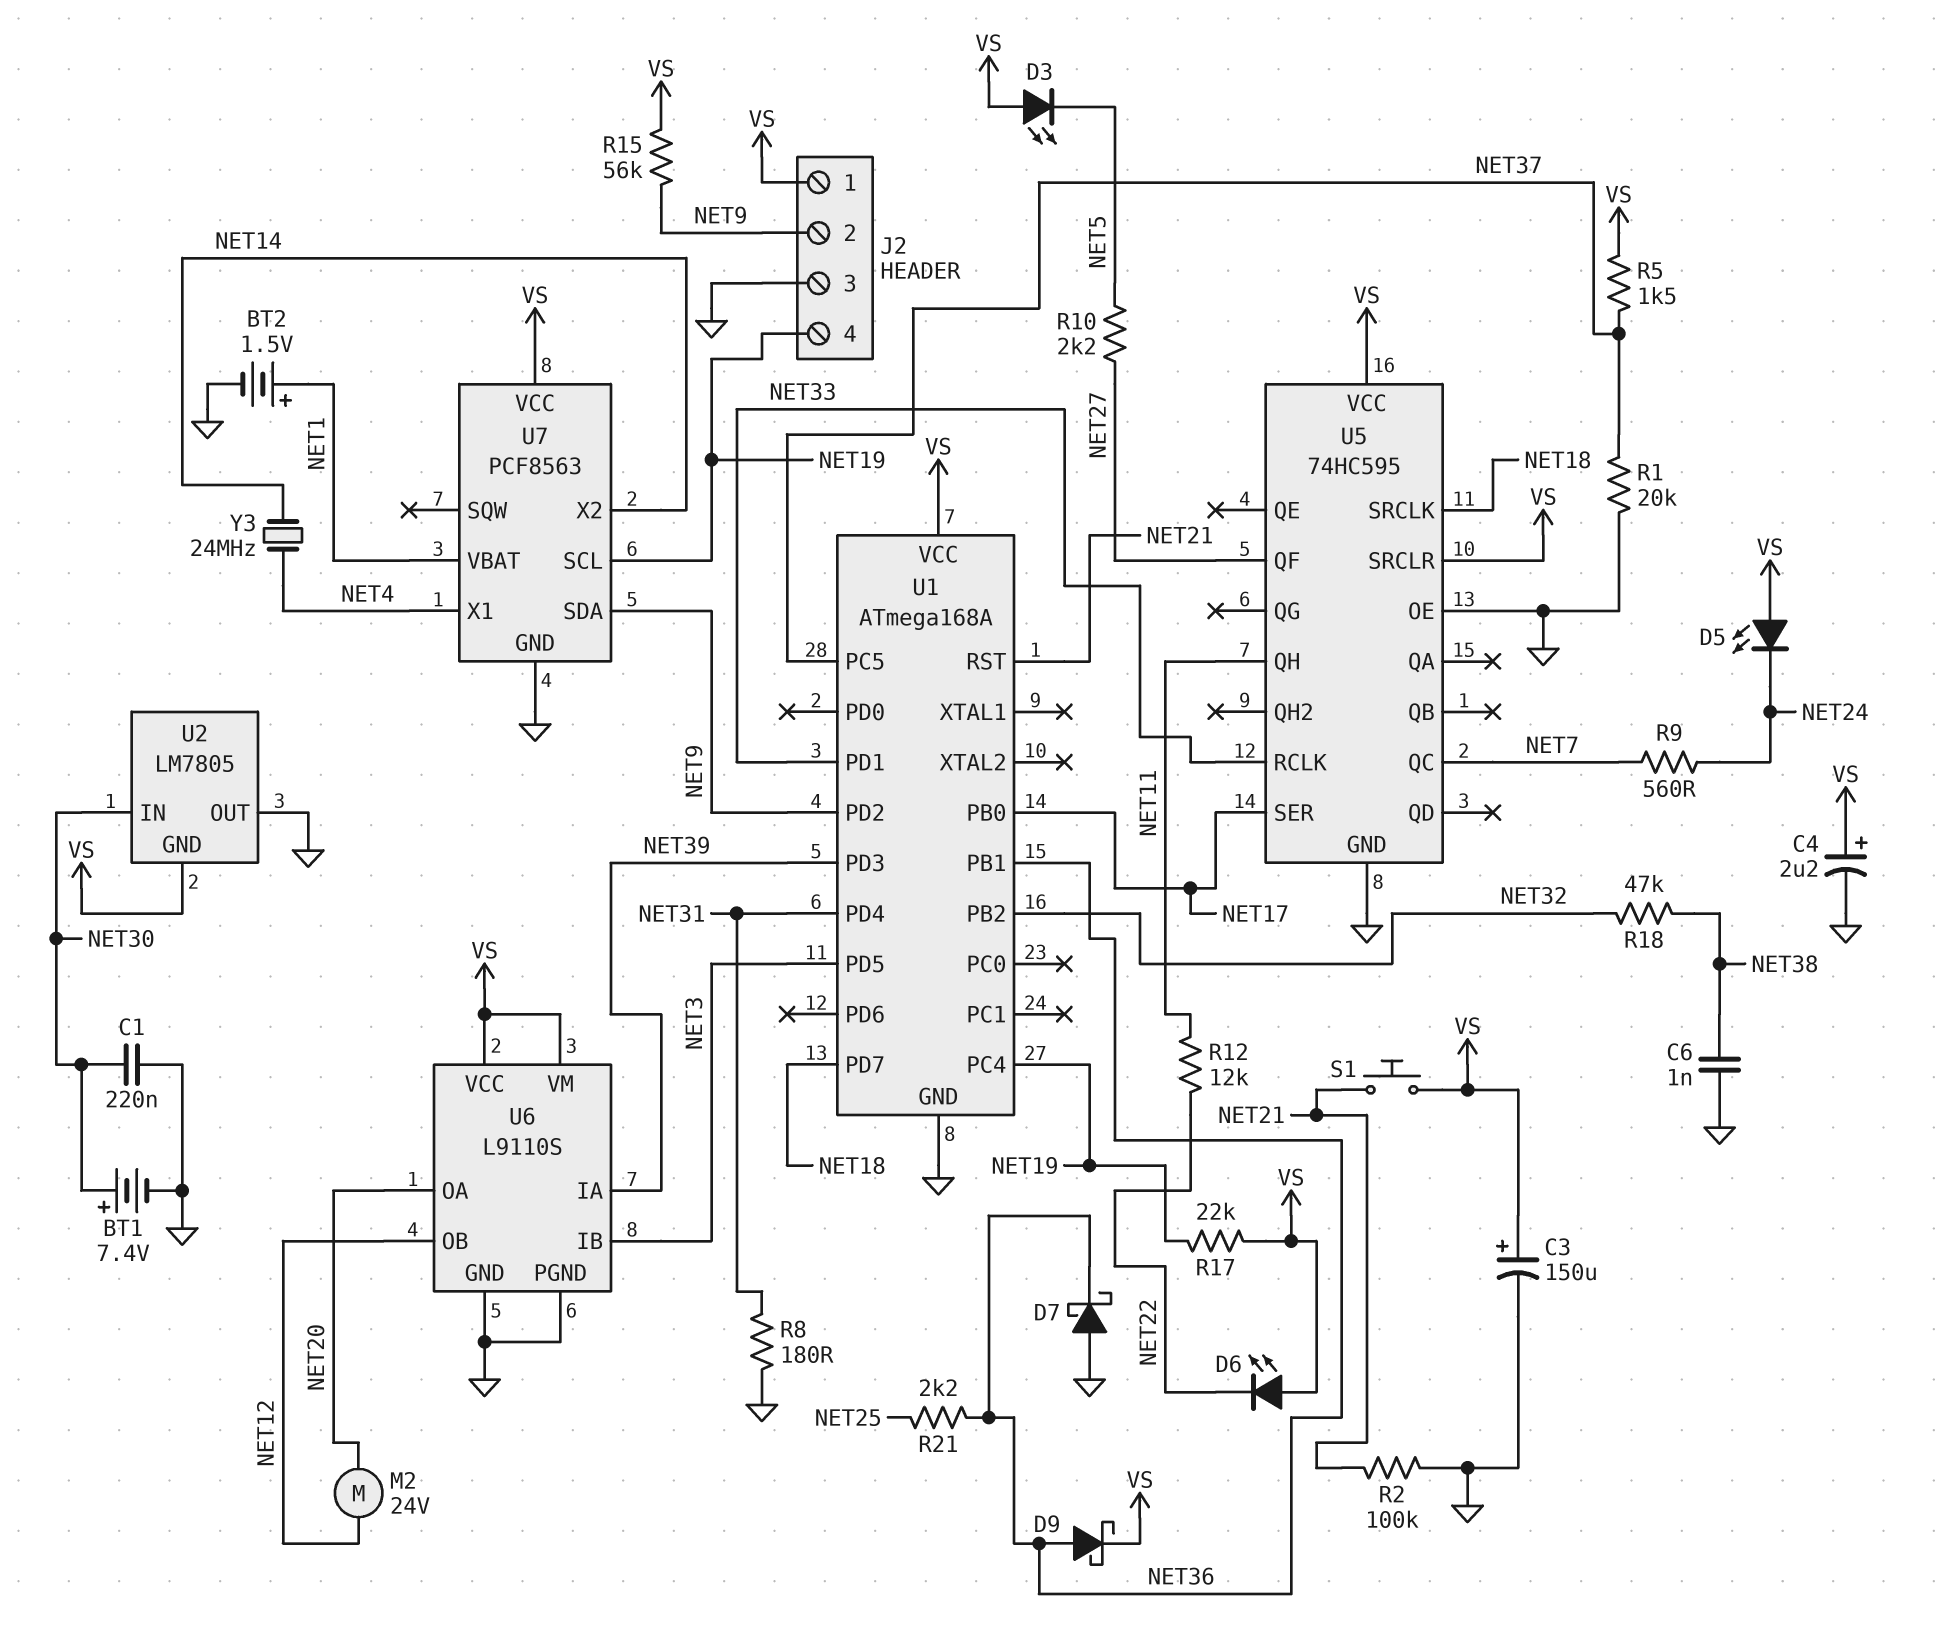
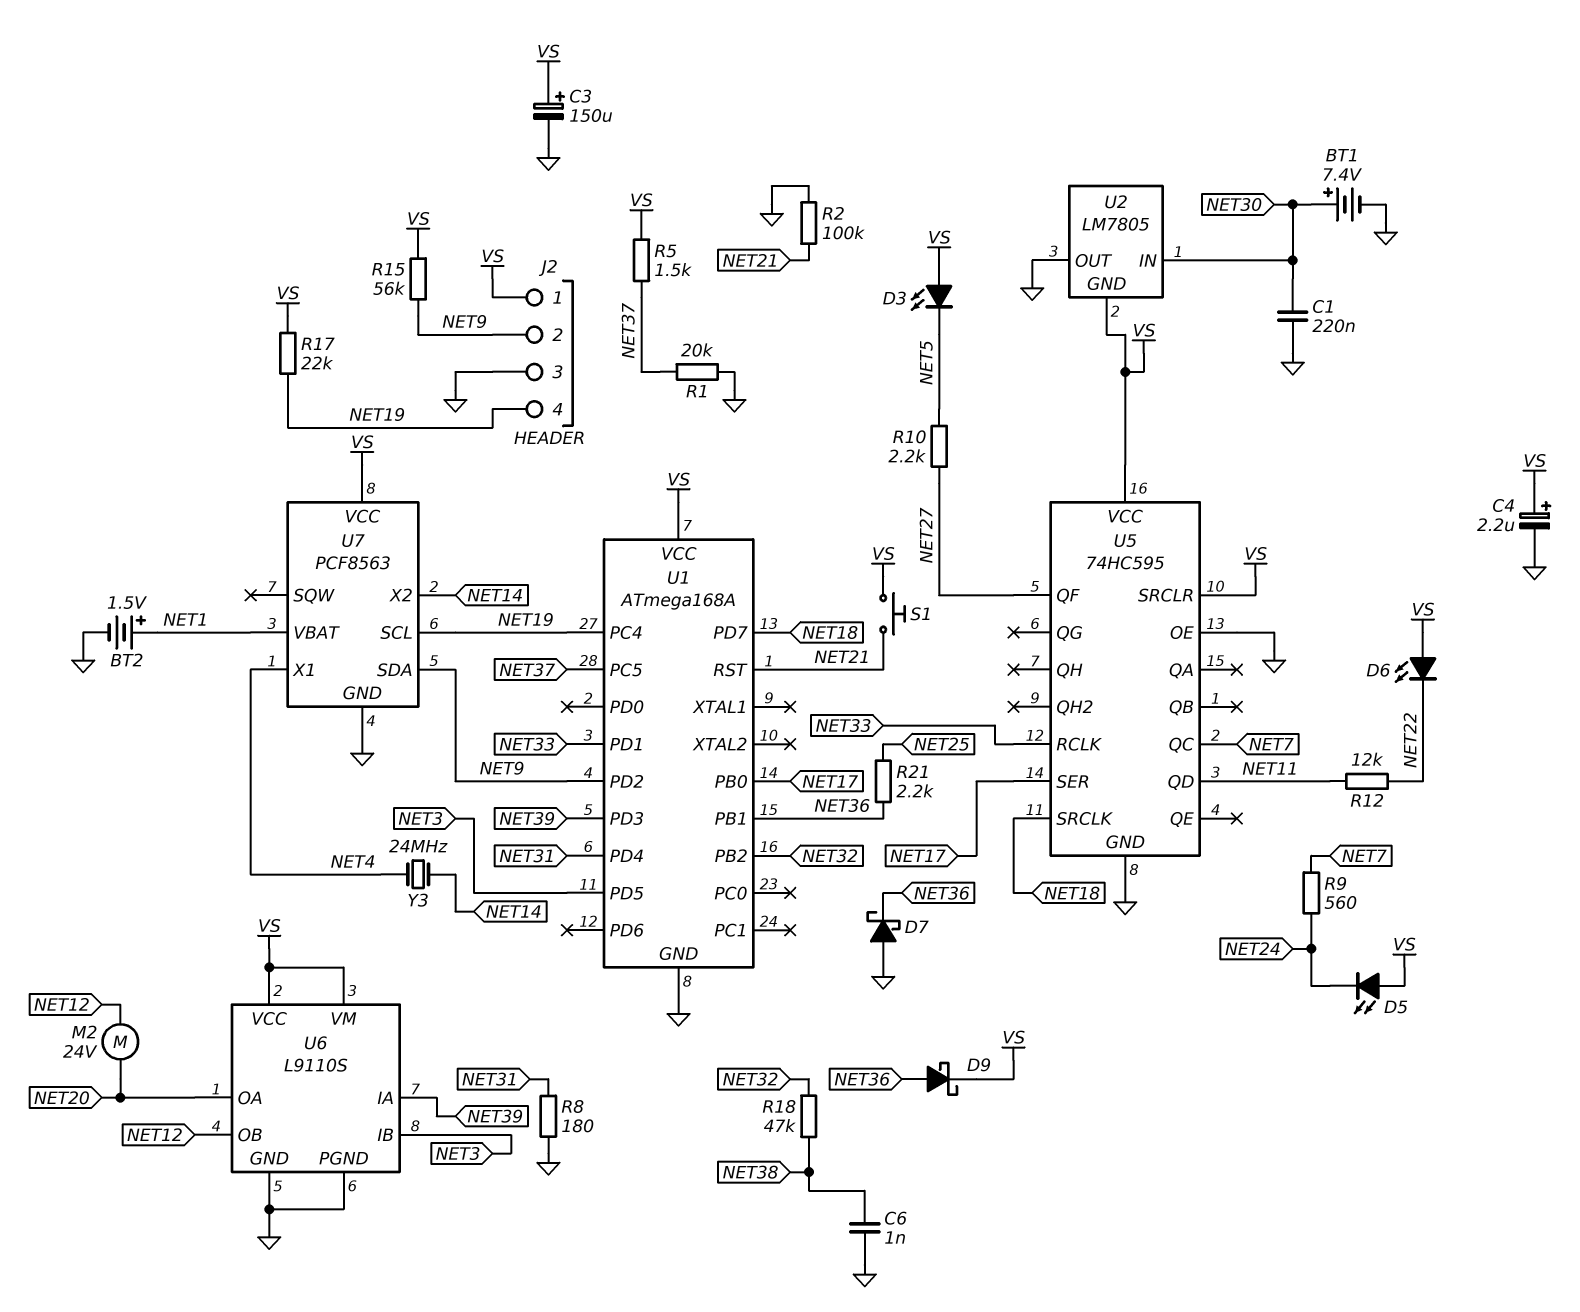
U5 pin QD: none -> NET11
U5 pin QH: NET11 -> none

